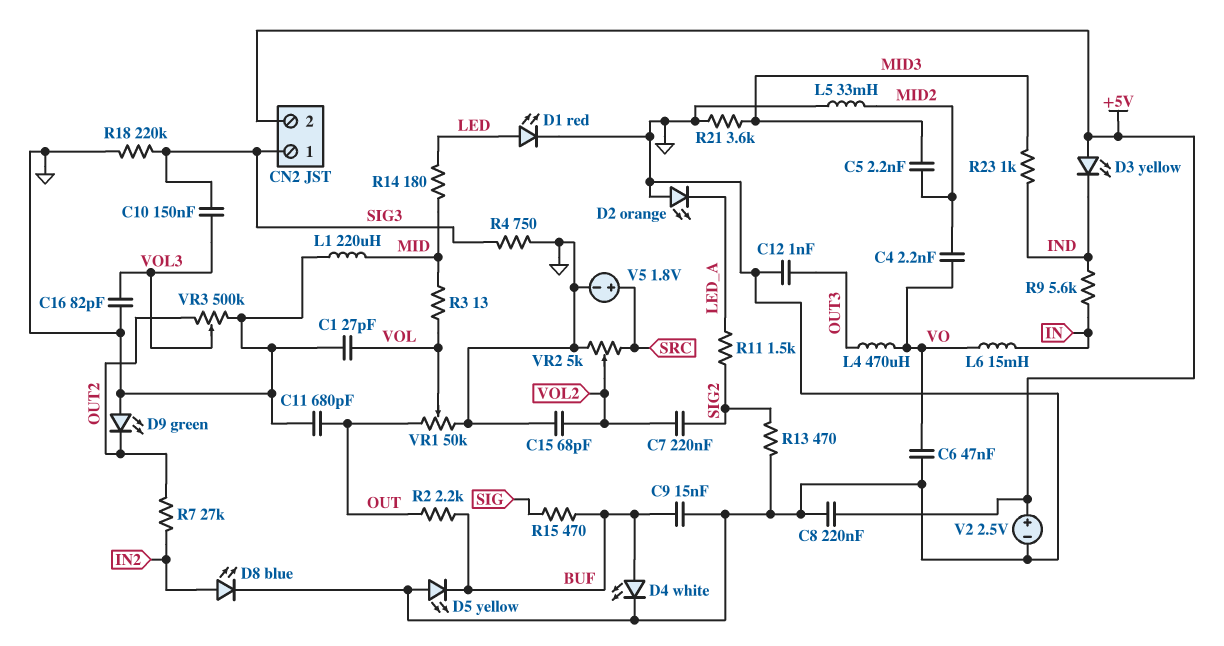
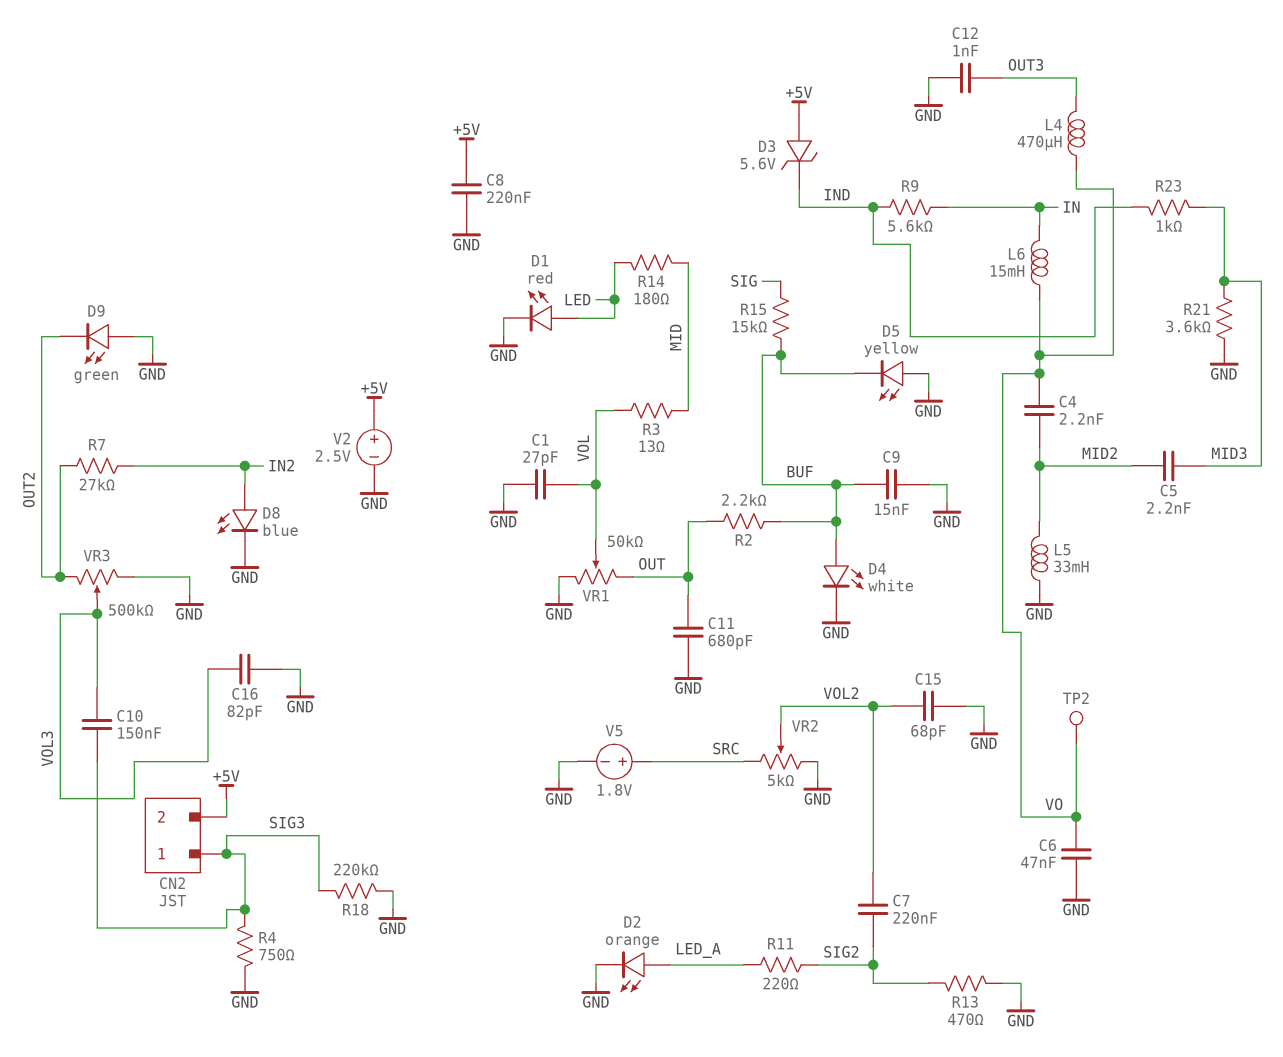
D2: LED orange (A GND, K LED_A) -> LED orange (A LED_A, K GND)
D3: LED yellow (A +5V, K IND) -> zener 5.6V (A +5V, K IND)
L1: 220uH (GND, MID) -> none
R11: 1.5k (LED_A, SIG2) -> 220 (LED_A, SIG2)
R15: 470 (BUF, SIG) -> 15k (BUF, SIG)
TP2: none -> test point (VO)

